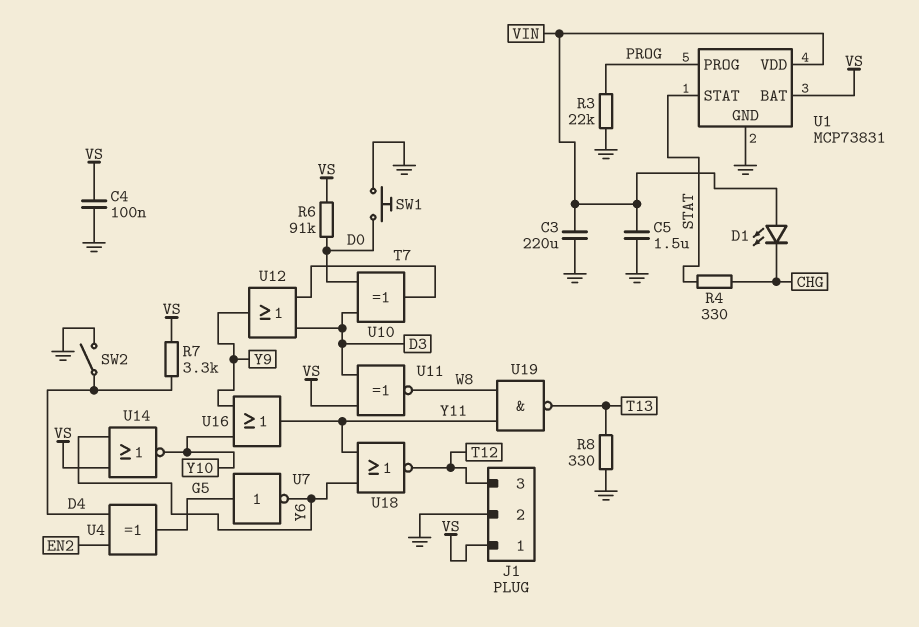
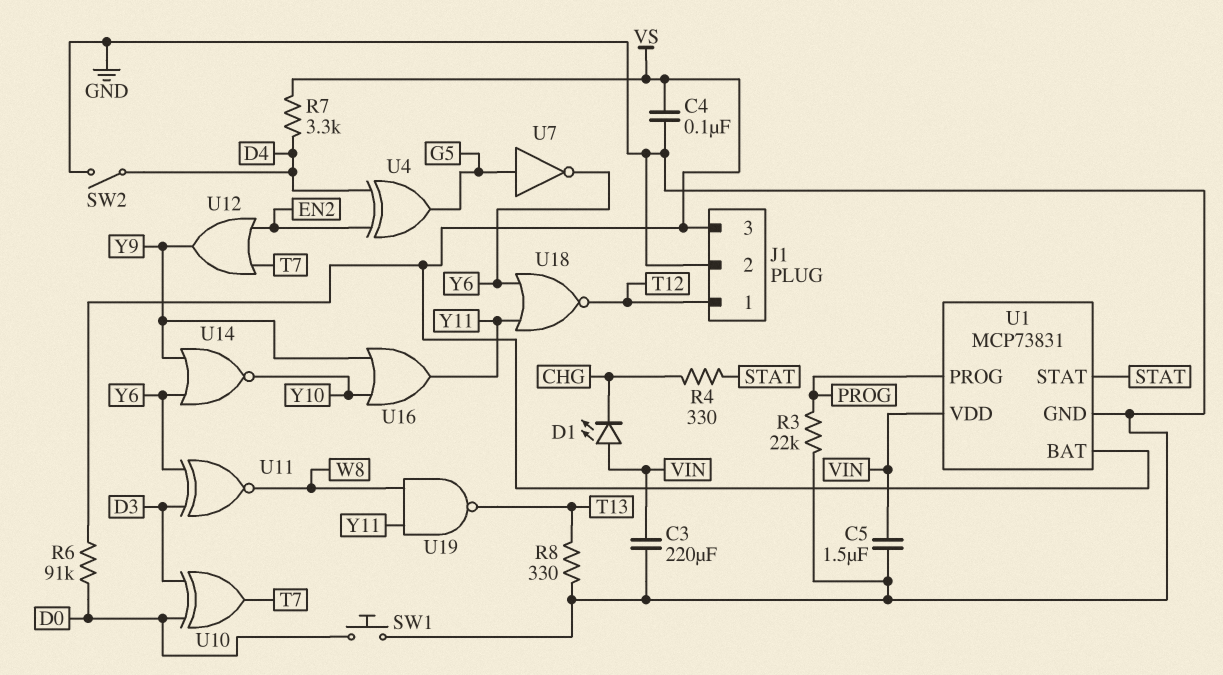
J1 pin 1: VS -> T12
J1 pin 3: T12 -> VS
U11: XNOR (in D3, in VS, out W8) -> XNOR (in D3, in Y6, out W8)
U12: OR (in D3, in T7, out Y9) -> OR (in EN2, in T7, out Y9)
U14: NOR (in VS, in Y6, out Y10) -> NOR (in Y6, in Y9, out Y10)

